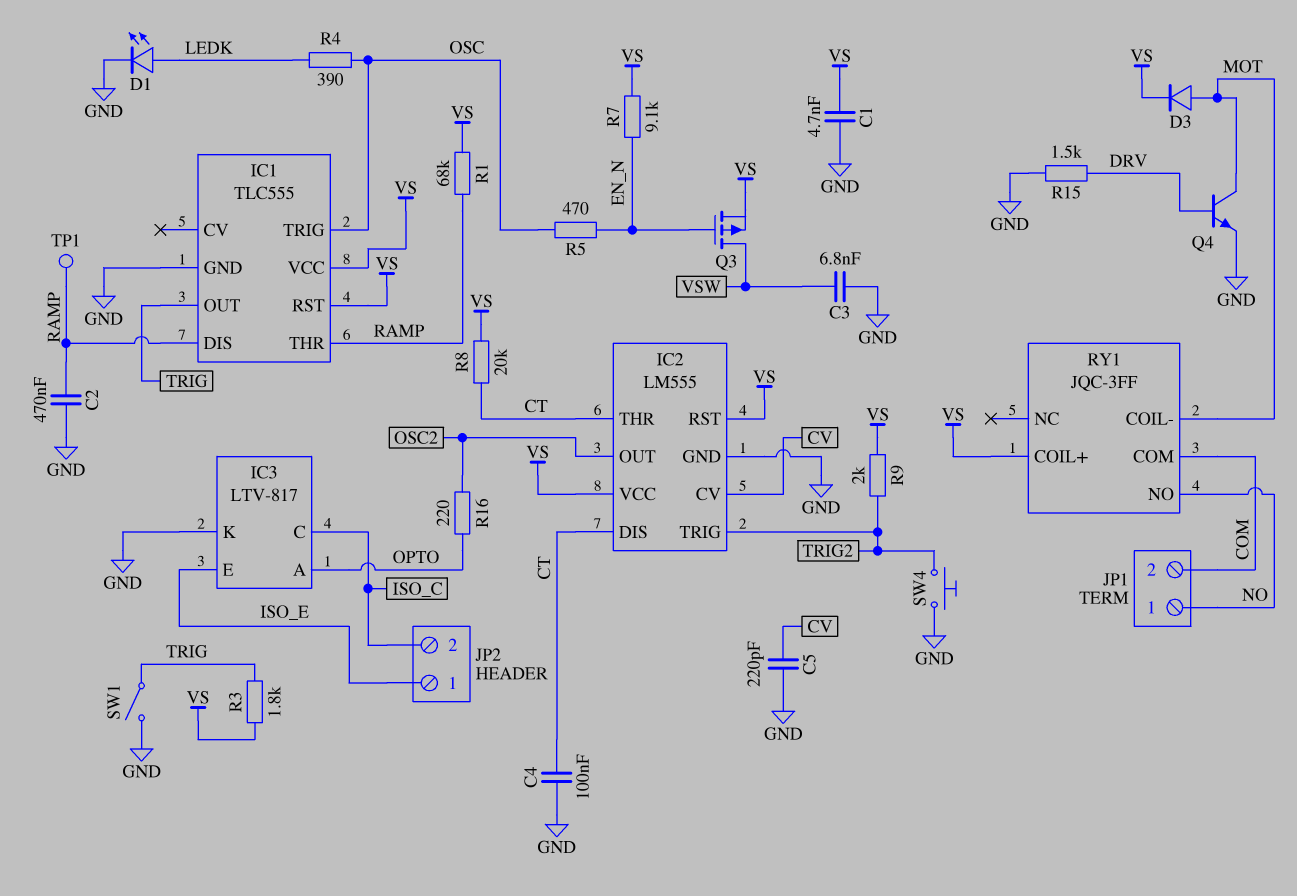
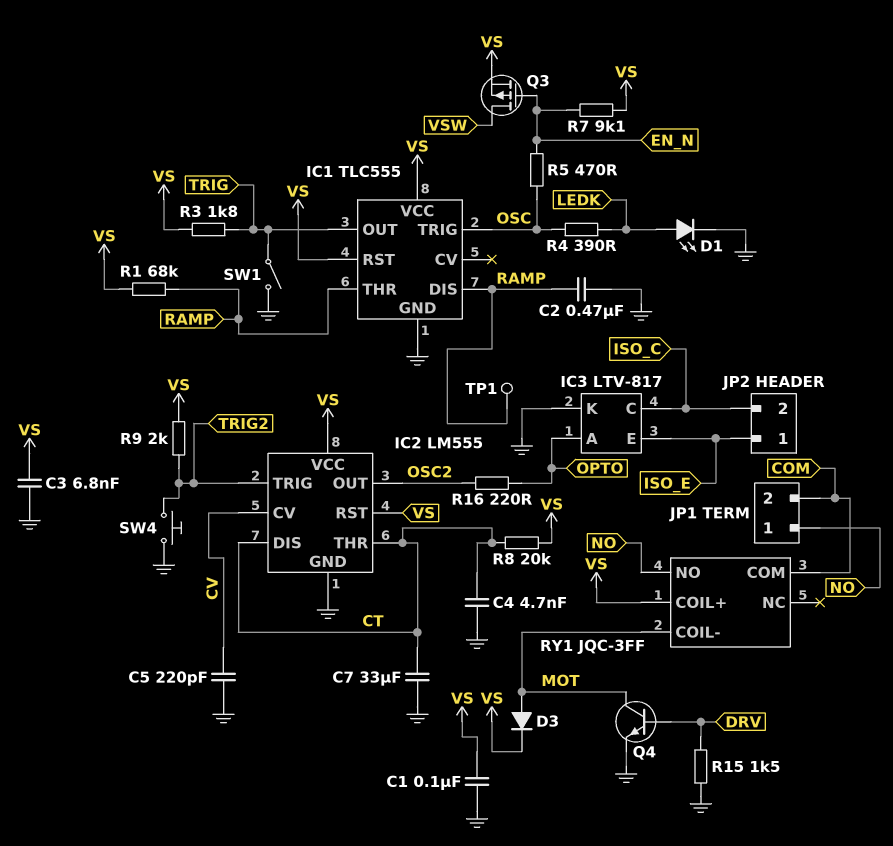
C1: 4.7nF (GND, VS) -> 100nF (GND, VS)
C3: 6.8nF (GND, VSW) -> 6.8nF (GND, VS)
C4: 100nF (CT, GND) -> 4.7nF (CT, GND)
C7: none -> 33uF (CT, GND)

